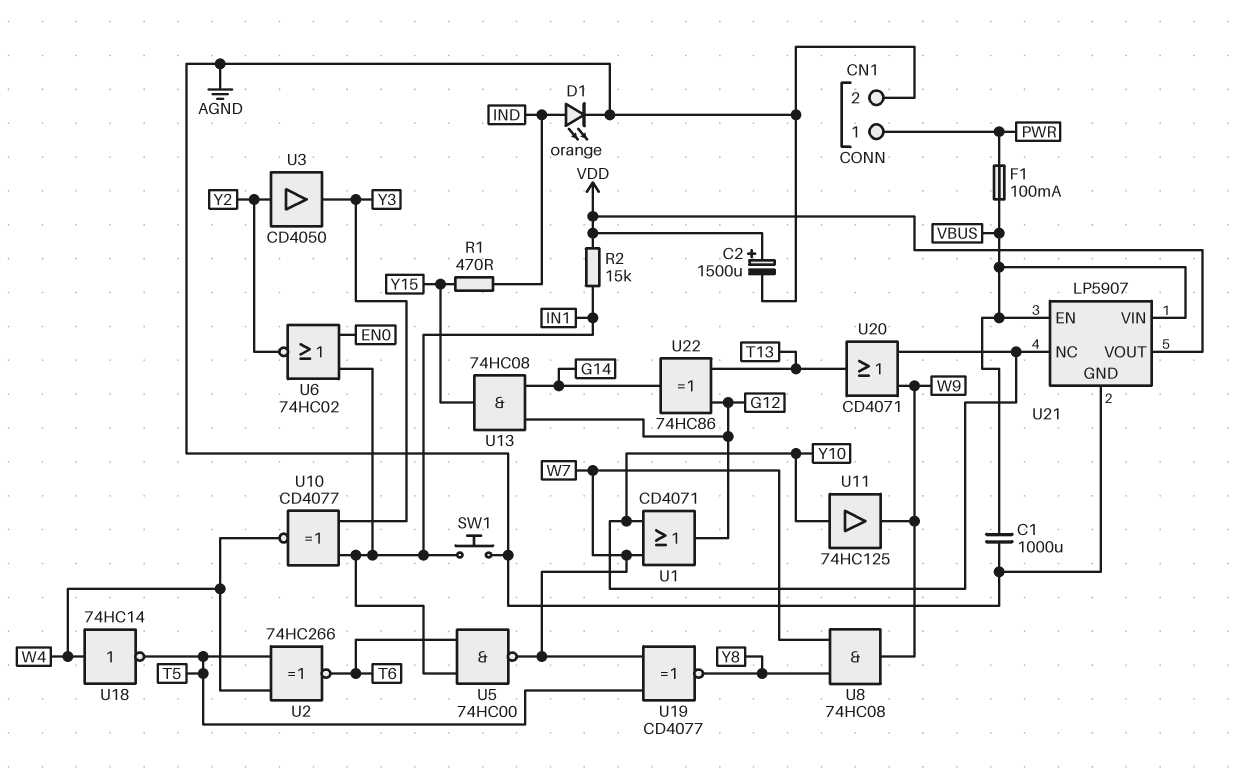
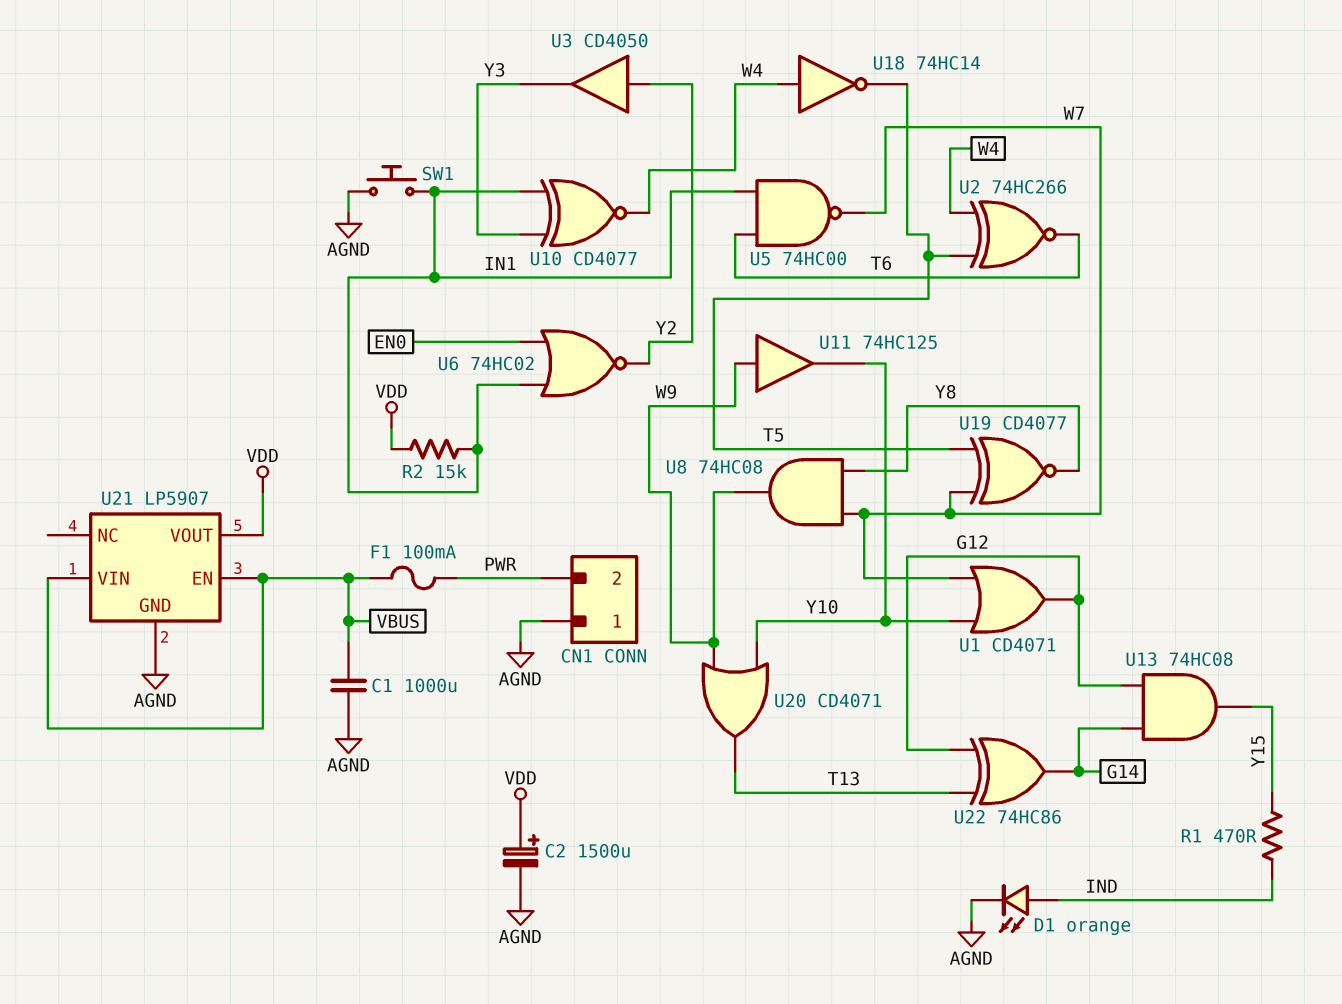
CN1 pin 1: PWR -> AGND
CN1 pin 2: AGND -> PWR
U11: buffer 74HC125 (in Y10, out W9) -> buffer 74HC125 (in W9, out Y10)
U21 pin NC: Y10 -> none

